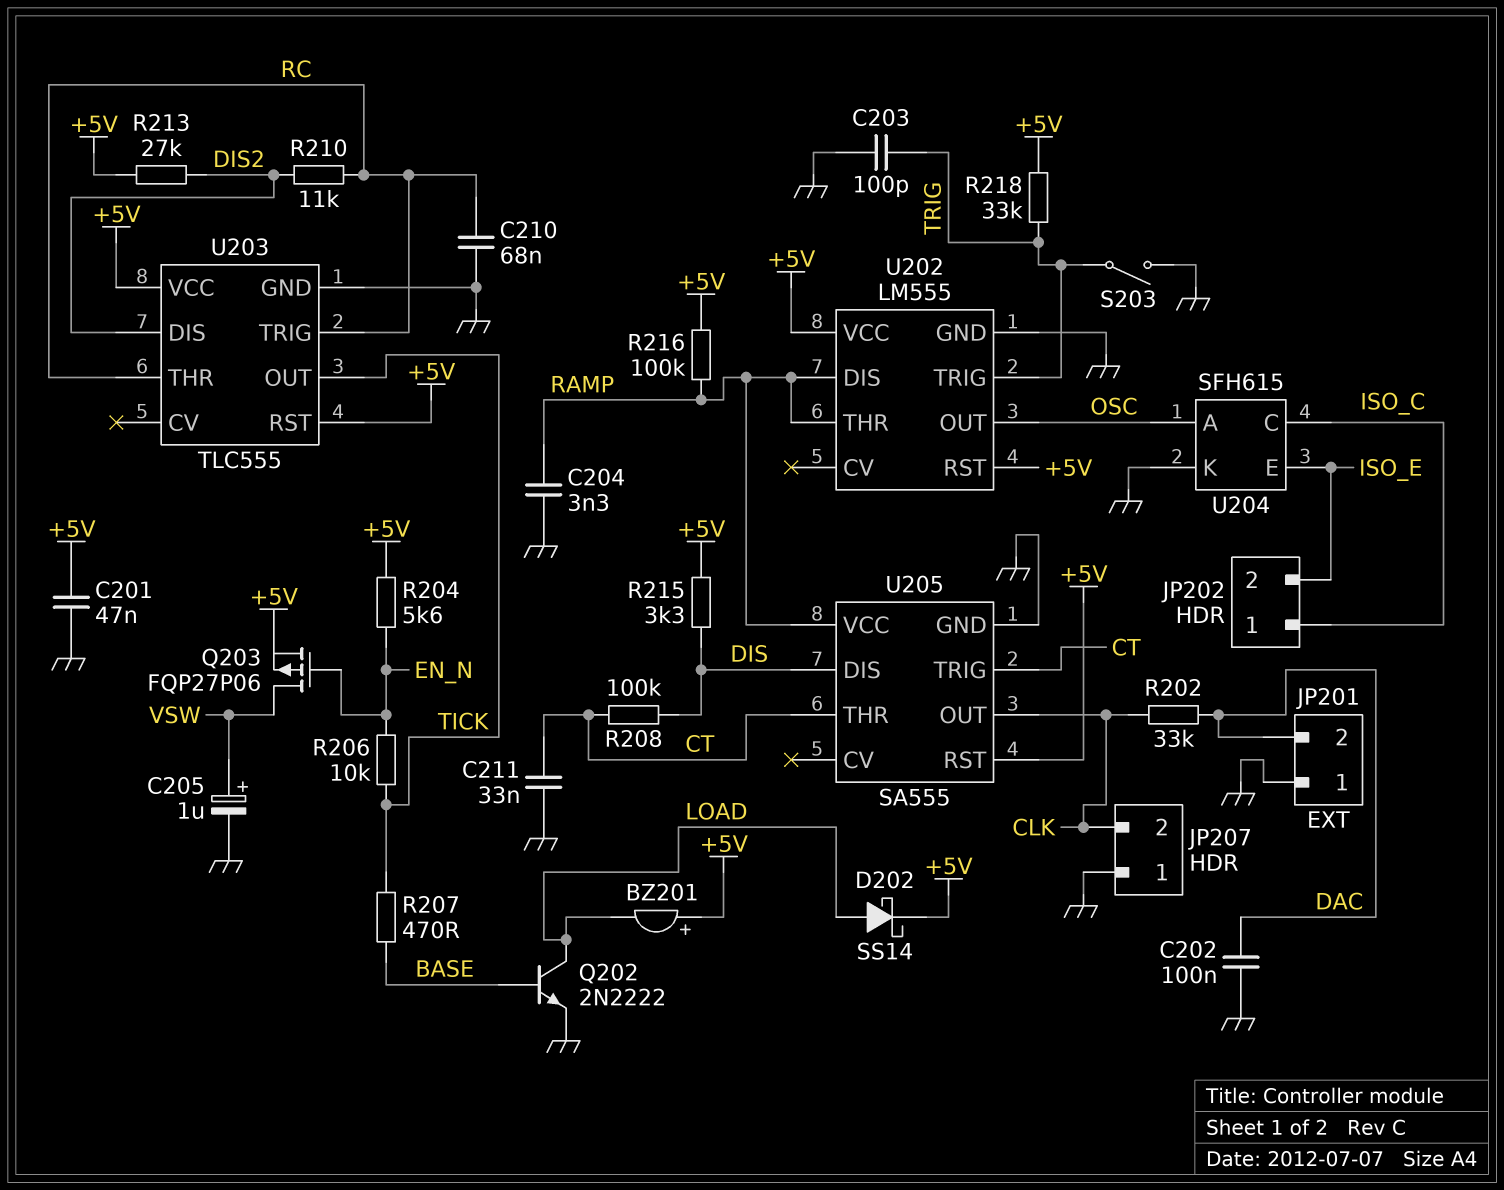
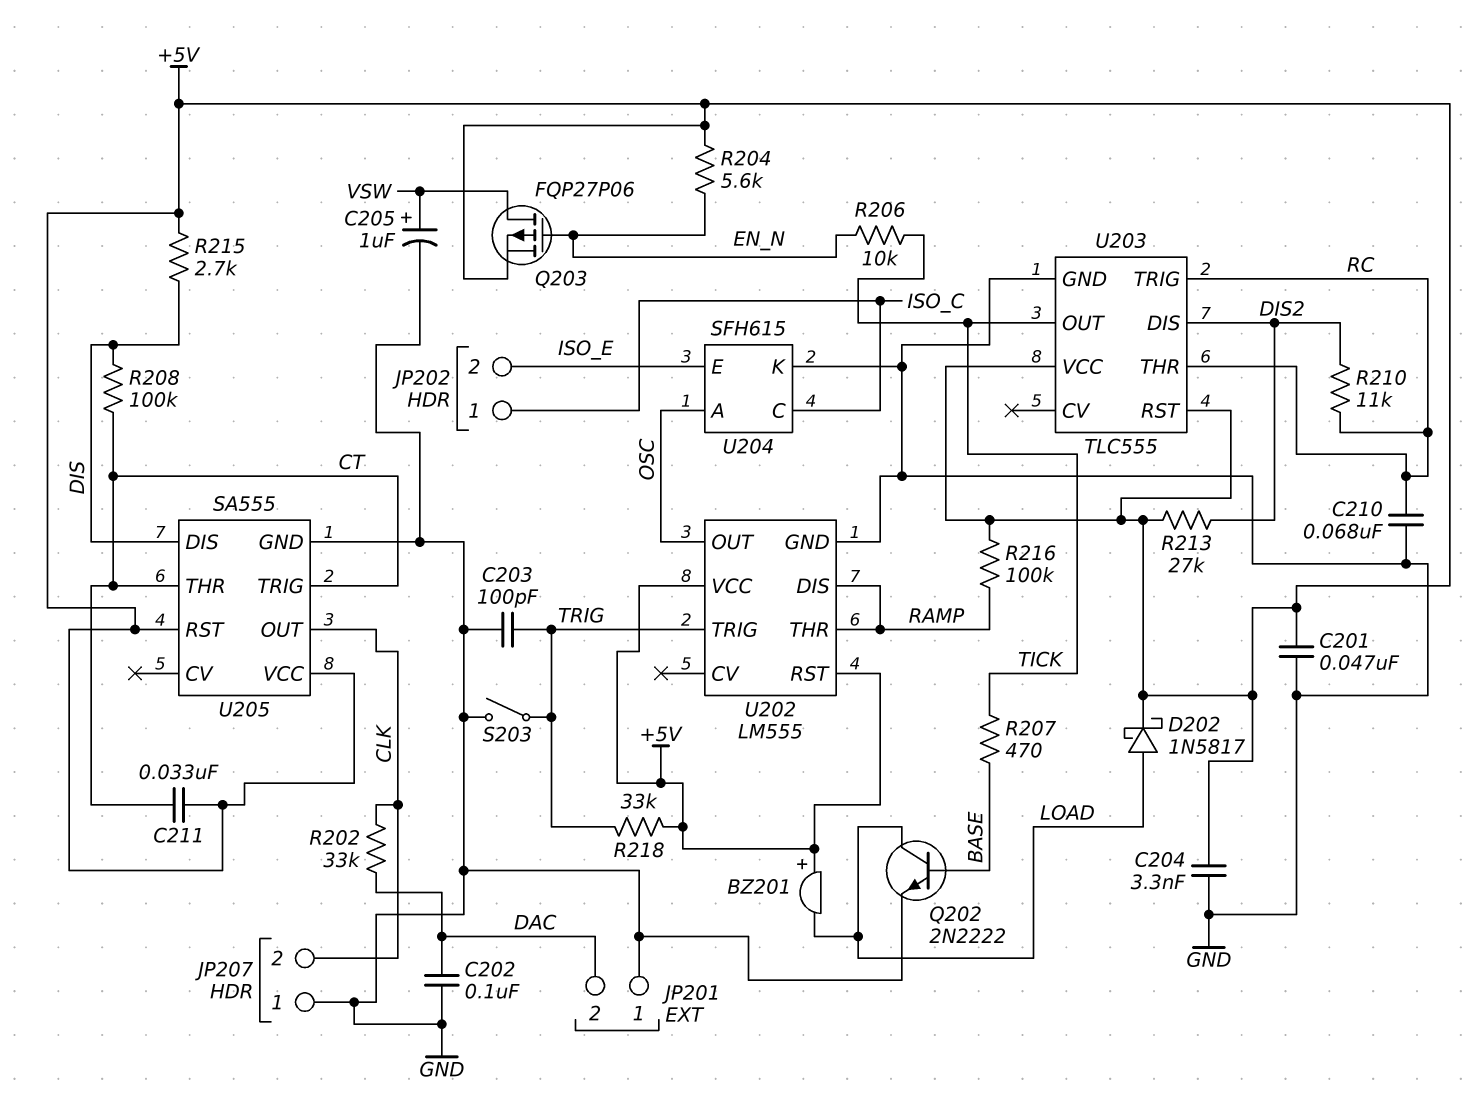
C204: 3.3nF (GND, RAMP) -> 3.3nF (+5V, GND)
C211: 33nF (CT, GND) -> 33nF (+5V, CT)
D202: schottky SS14 (A LOAD, K +5V) -> schottky 1N5817 (A LOAD, K +5V)
R215: 3.3k (+5V, DIS) -> 2.7k (+5V, DIS)
U205 pin VCC: RAMP -> +5V

